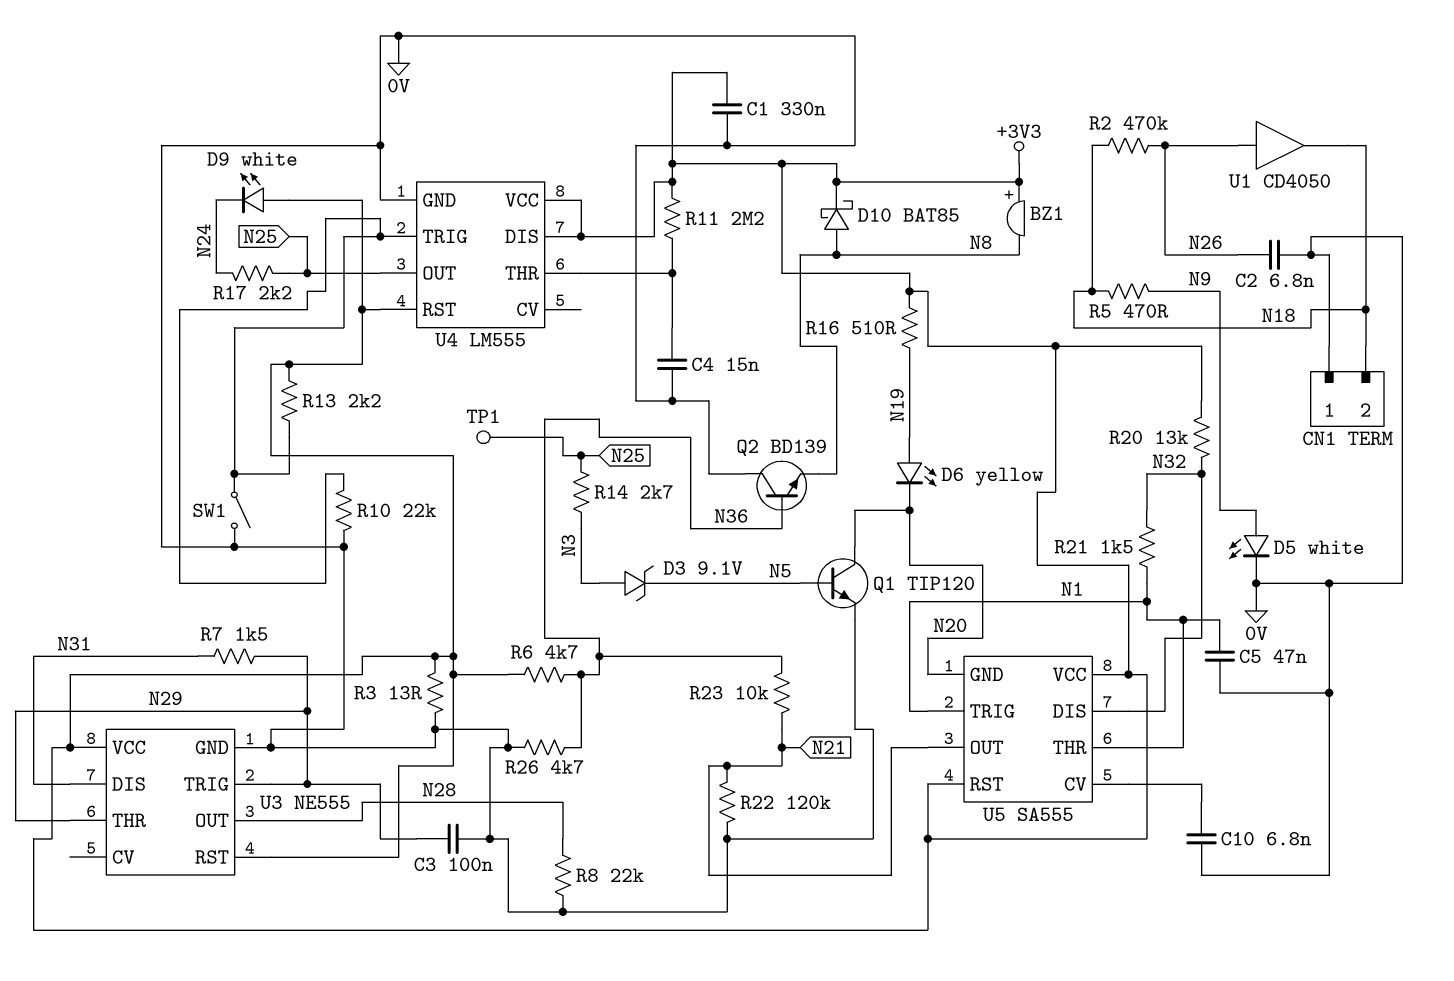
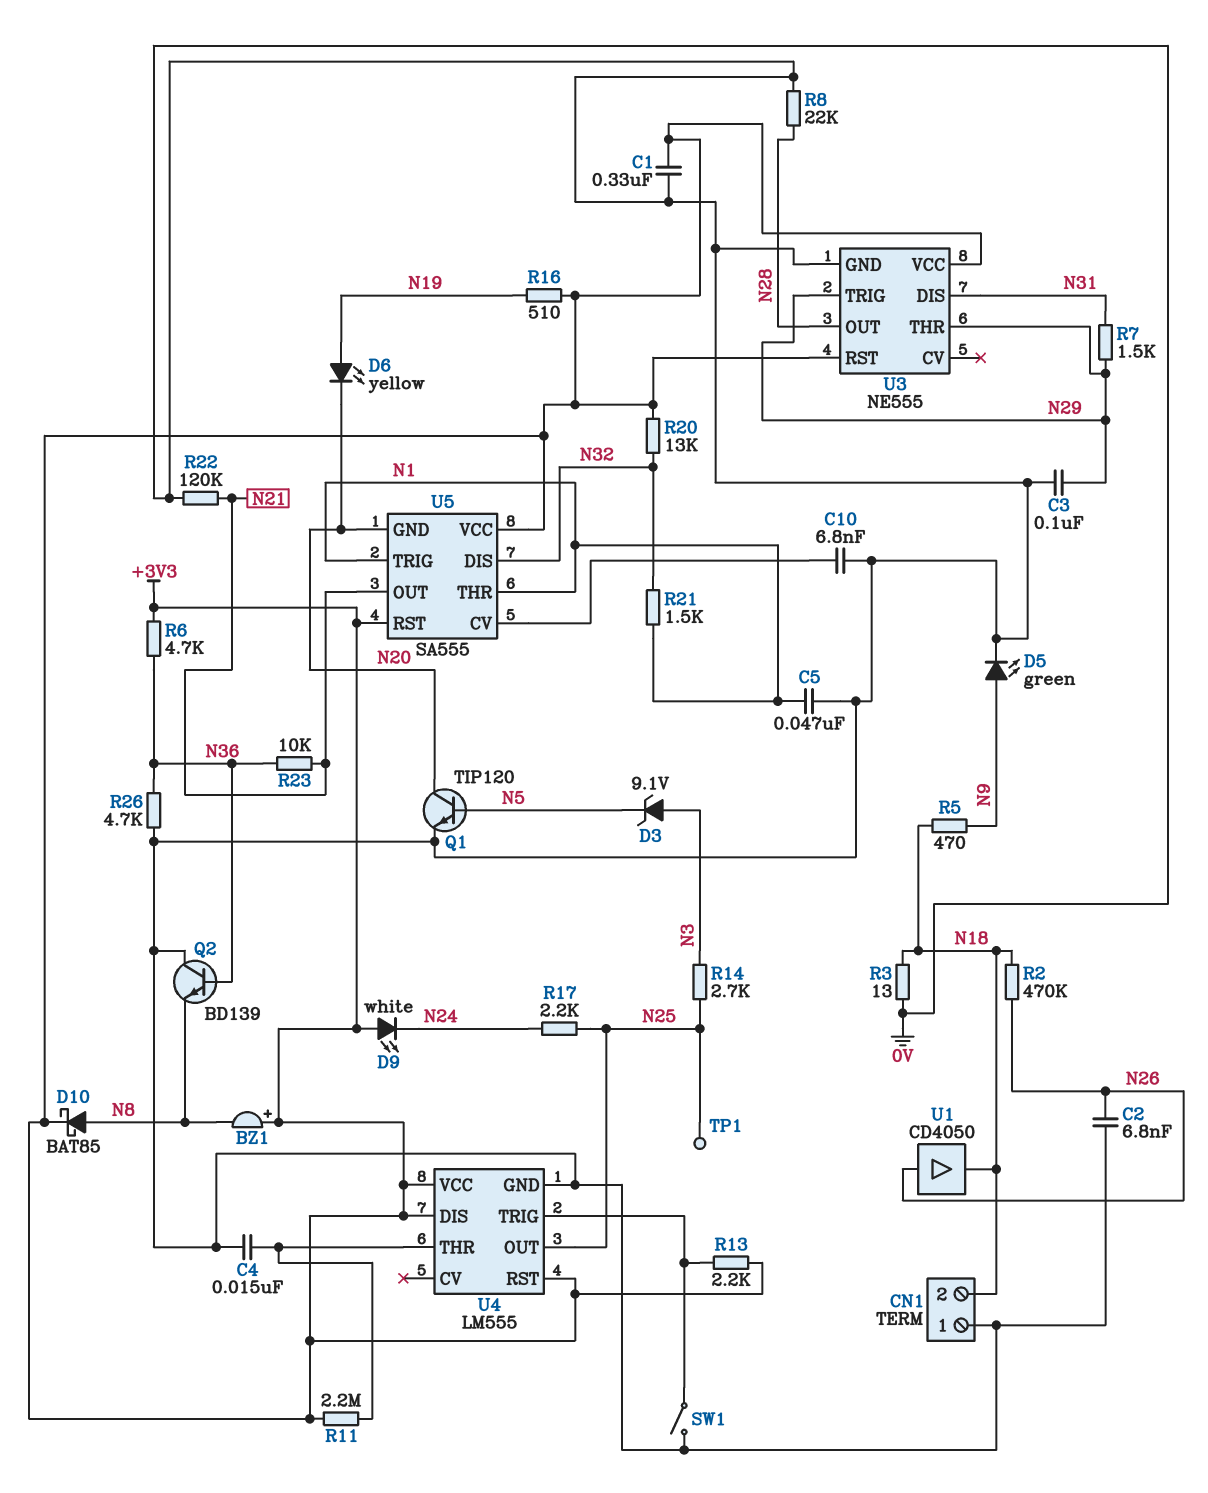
D5: LED white (A N9, K 0V) -> LED green (A N9, K 0V)
R3: 13 (+3V3, 0V) -> 13 (0V, N18)
R10: 22k (0V, U4/TRIG) -> none

